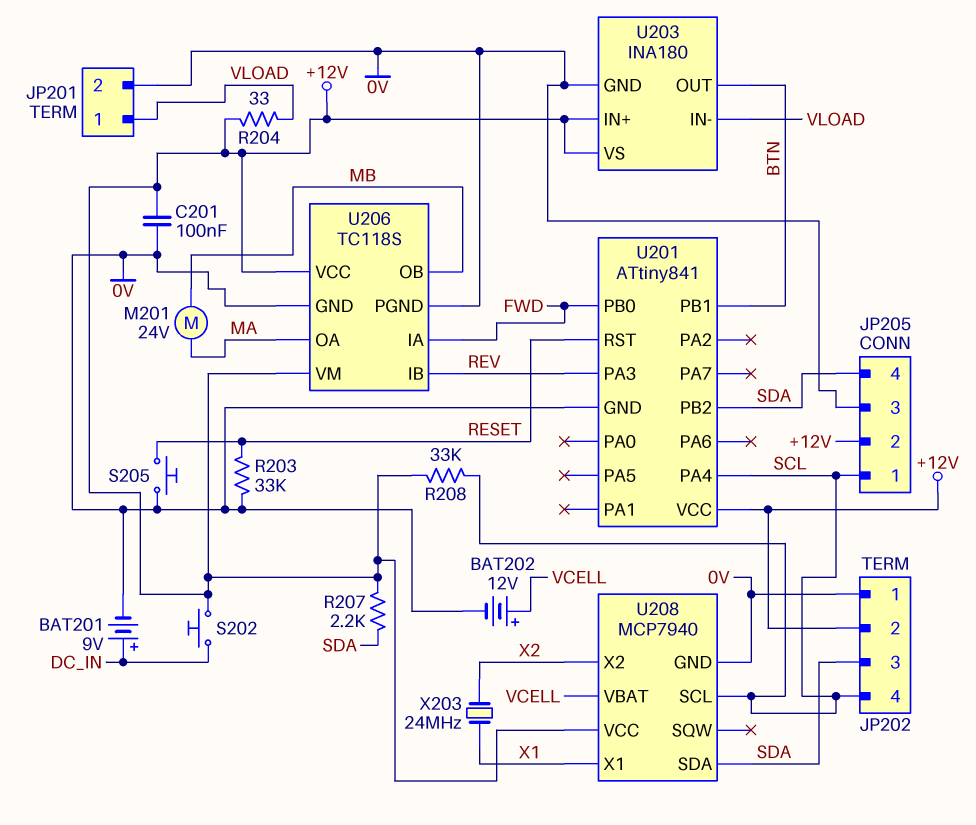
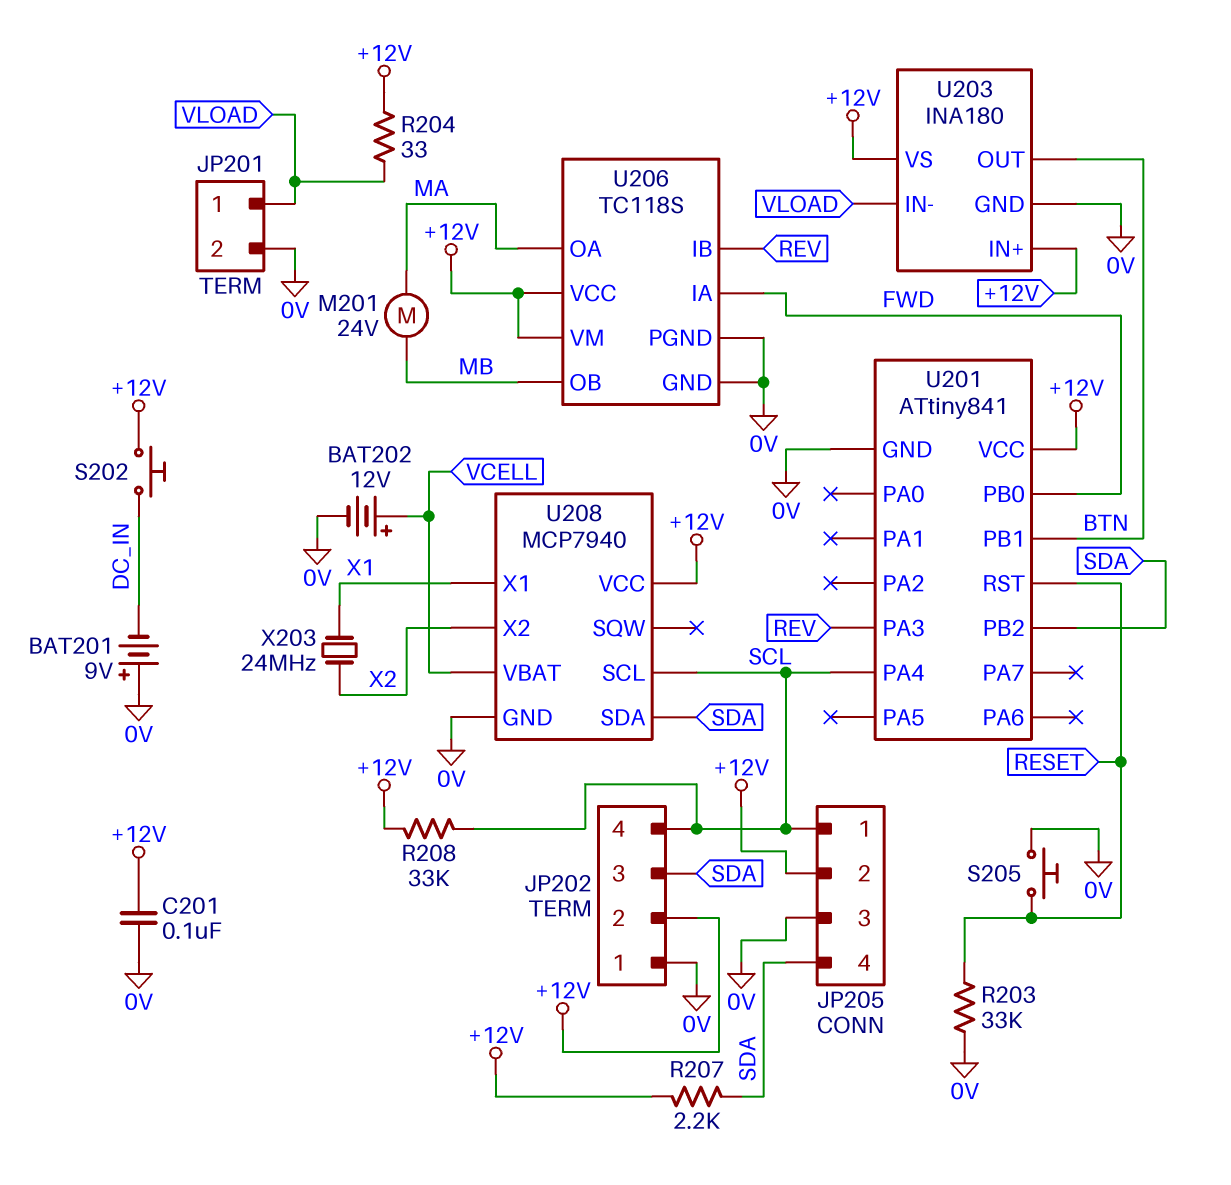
BAT201: 9V (plus DC_IN, minus 0V) -> 9V (plus 0V, minus DC_IN)

